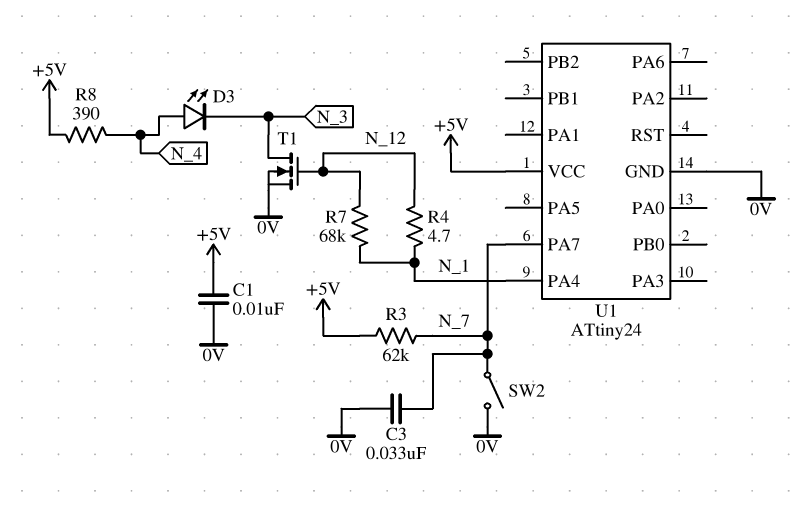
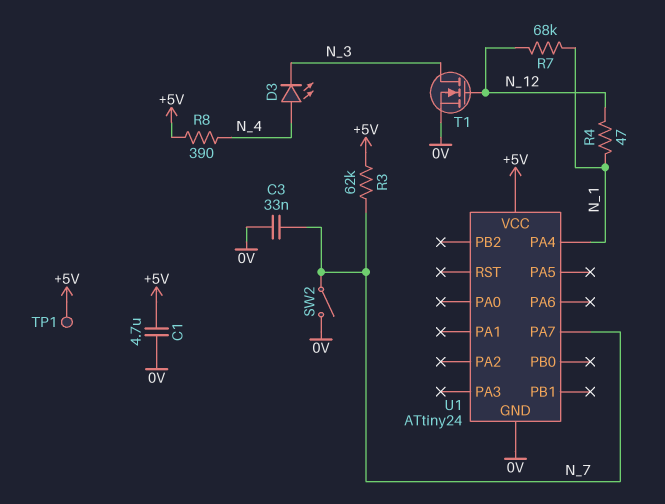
C1: 10nF (+5V, 0V) -> 4.7uF (+5V, 0V)
R4: 4.7 (N_1, N_12) -> 47 (N_1, N_12)
TP1: none -> test point (+5V)

